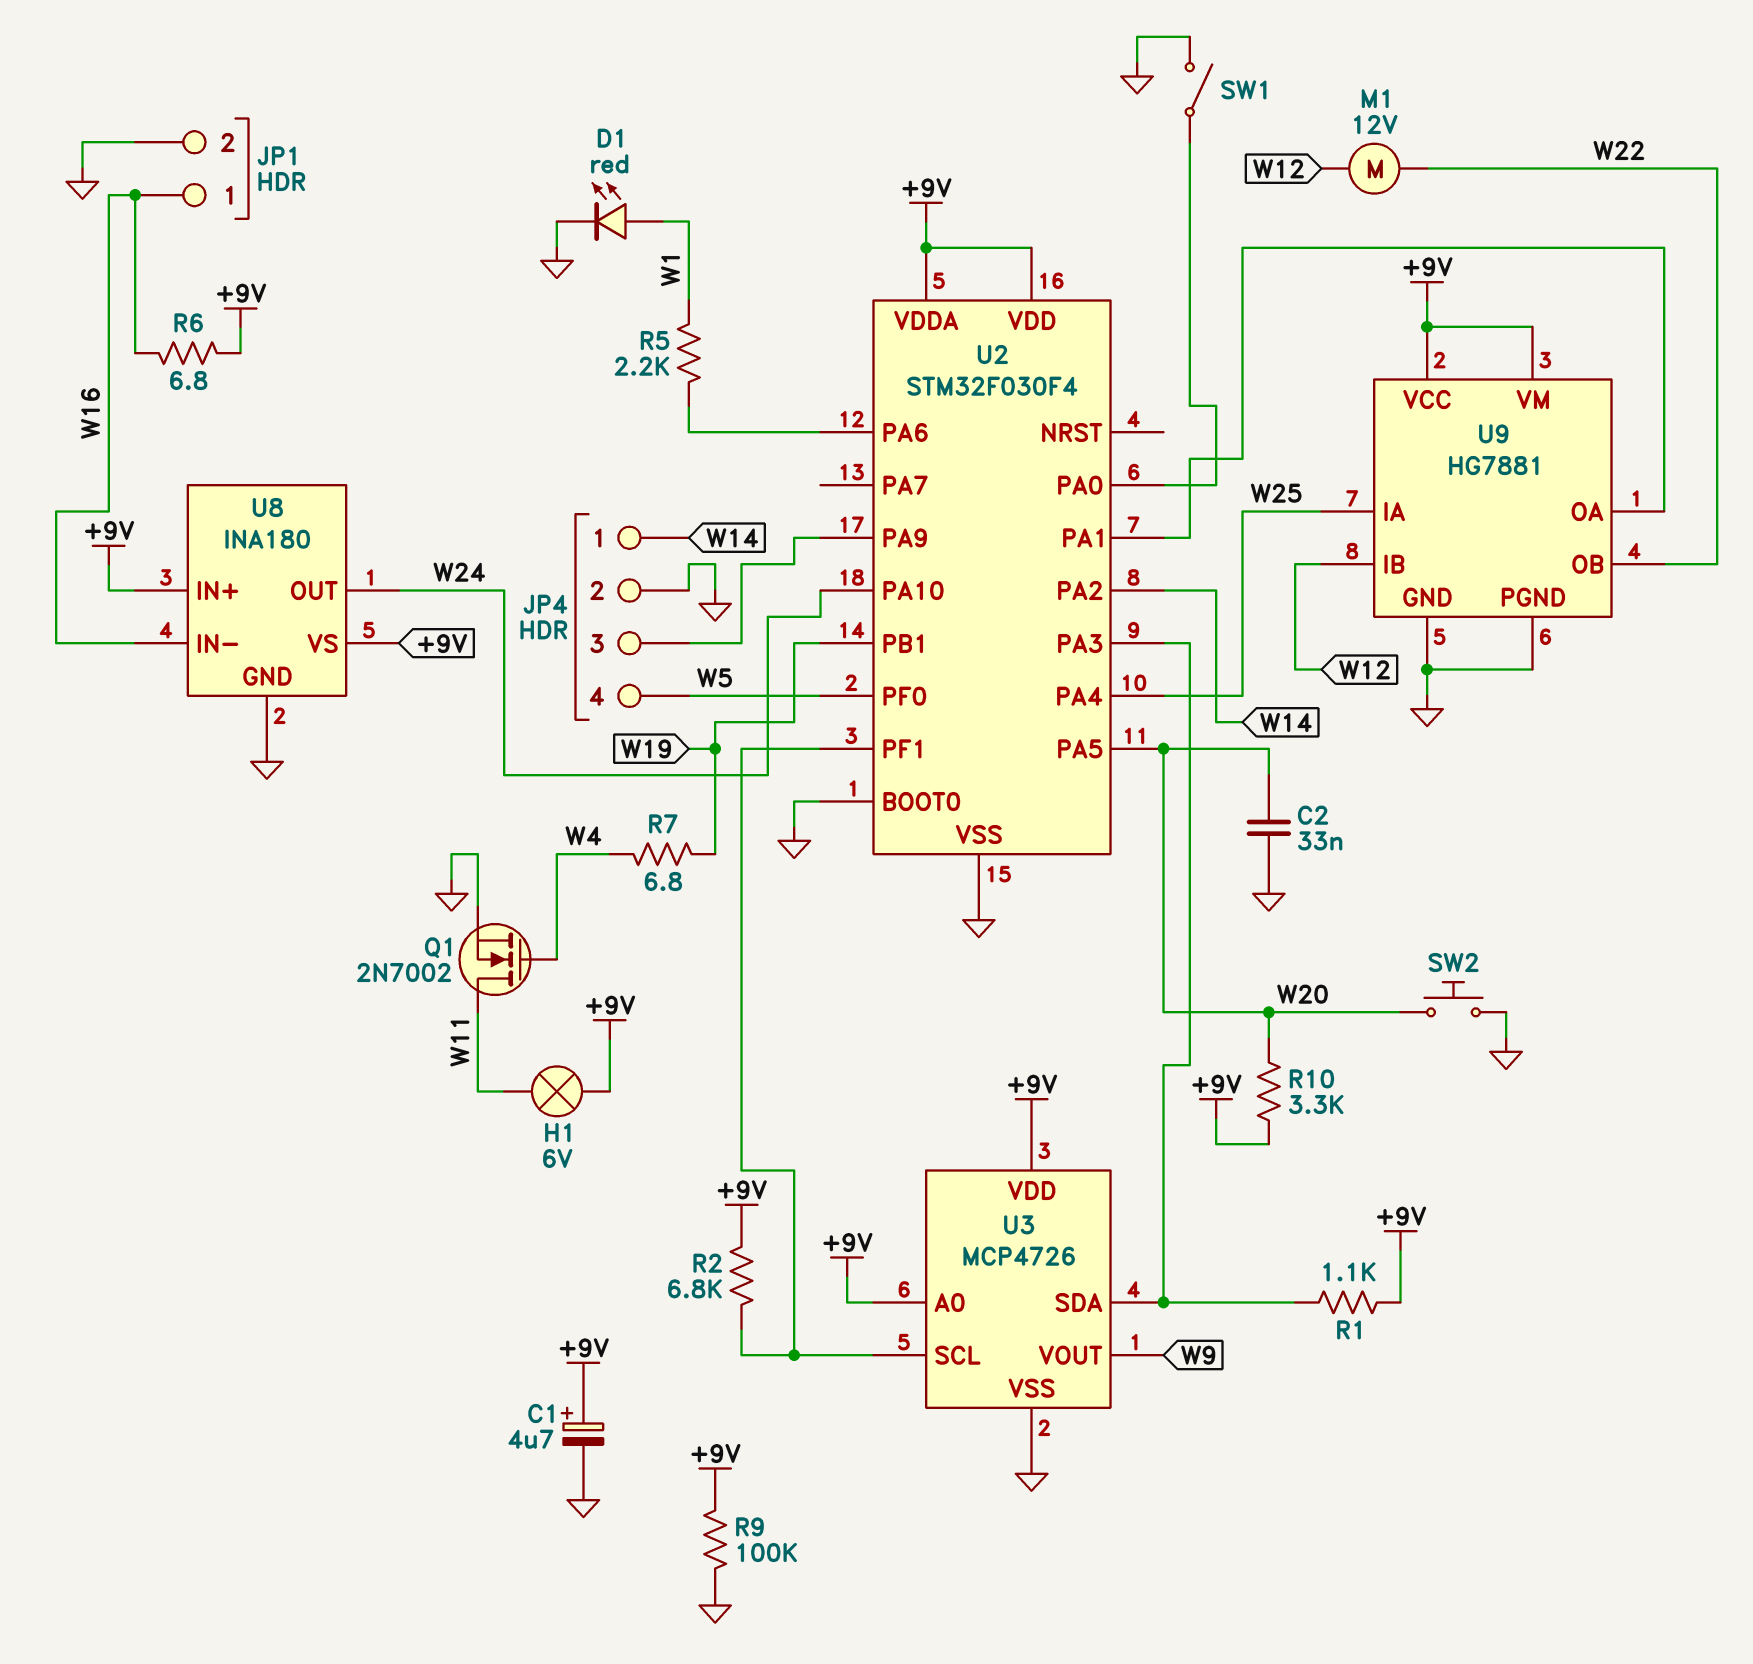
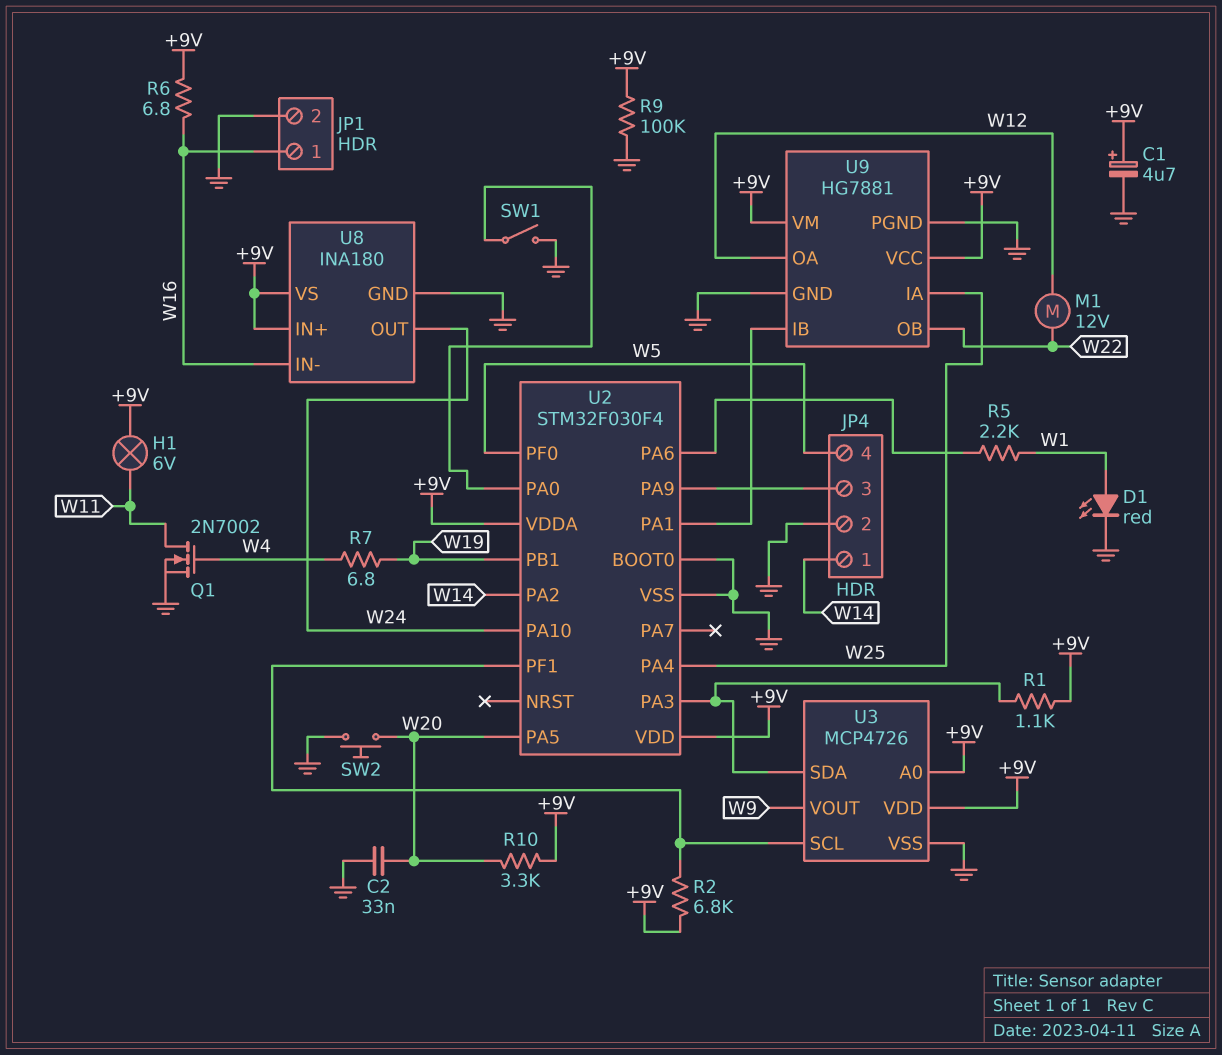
U9 pin IB: W12 -> U2/PA1
U9 pin OA: U2/PA1 -> W12

